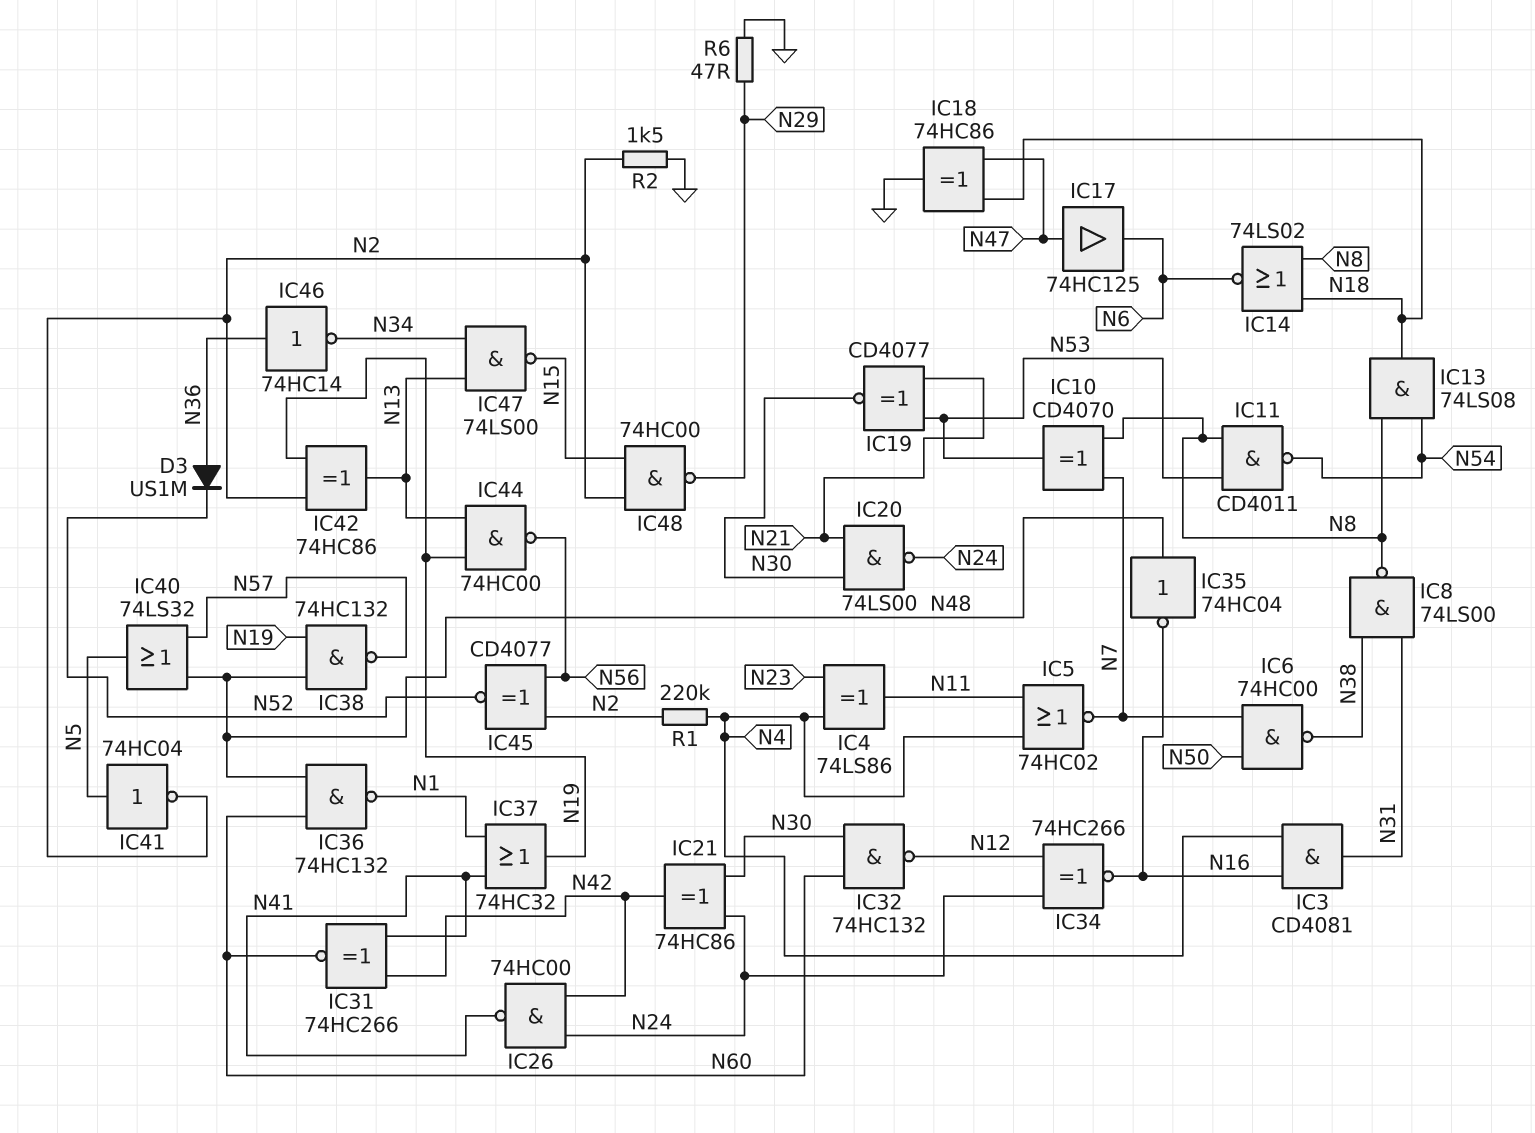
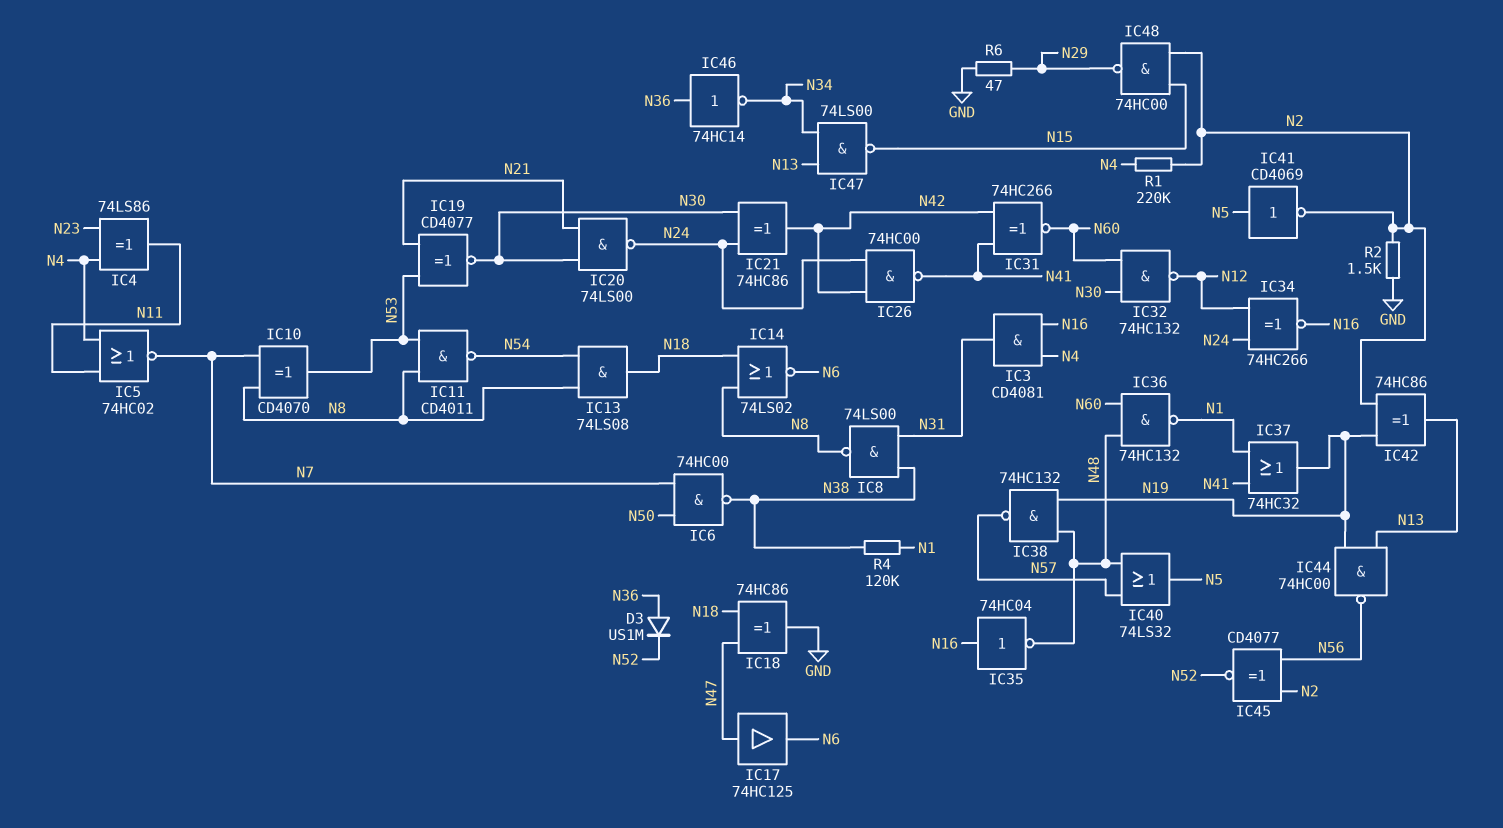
IC35: NOT 74HC04 (in N48, out N16) -> NOT 74HC04 (in N16, out N48)
IC41: NOT 74HC04 (in N5, out N2) -> NOT CD4069 (in N5, out N2)
R4: none -> 120k (N1, N38)

